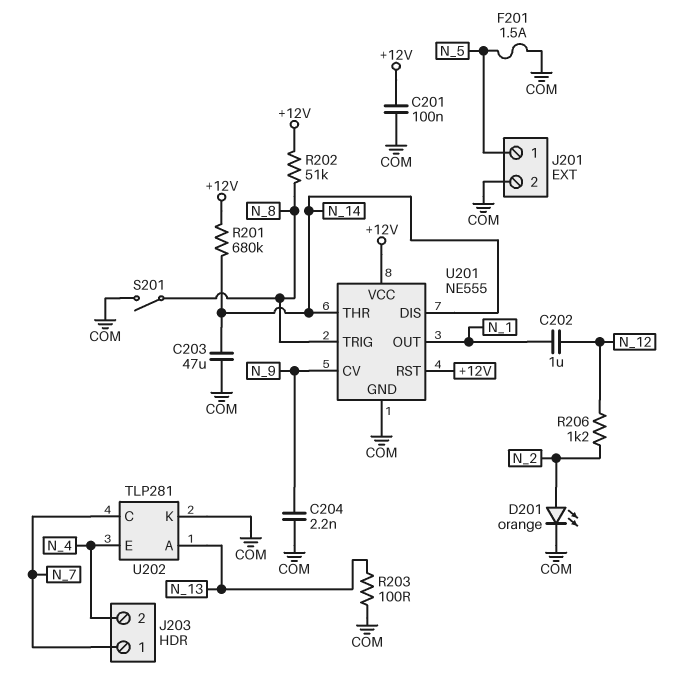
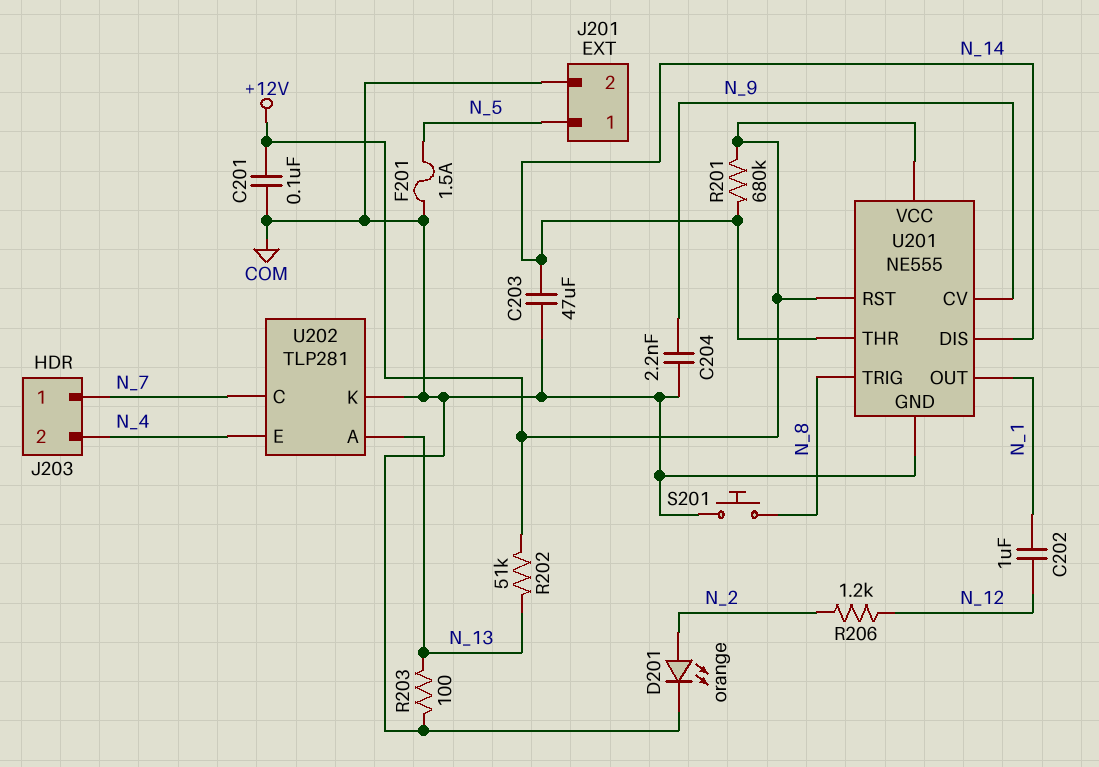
R202: 51k (+12V, N_8) -> 51k (+12V, N_13)
S201: switch (COM, N_8) -> button (COM, N_8)

